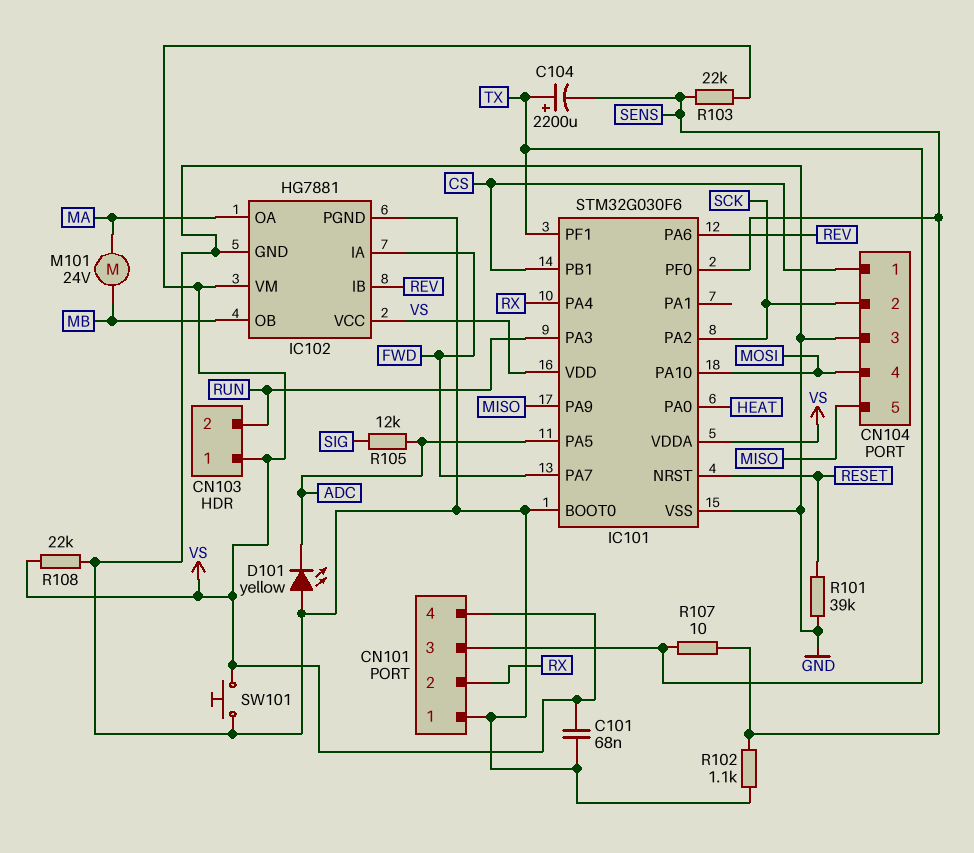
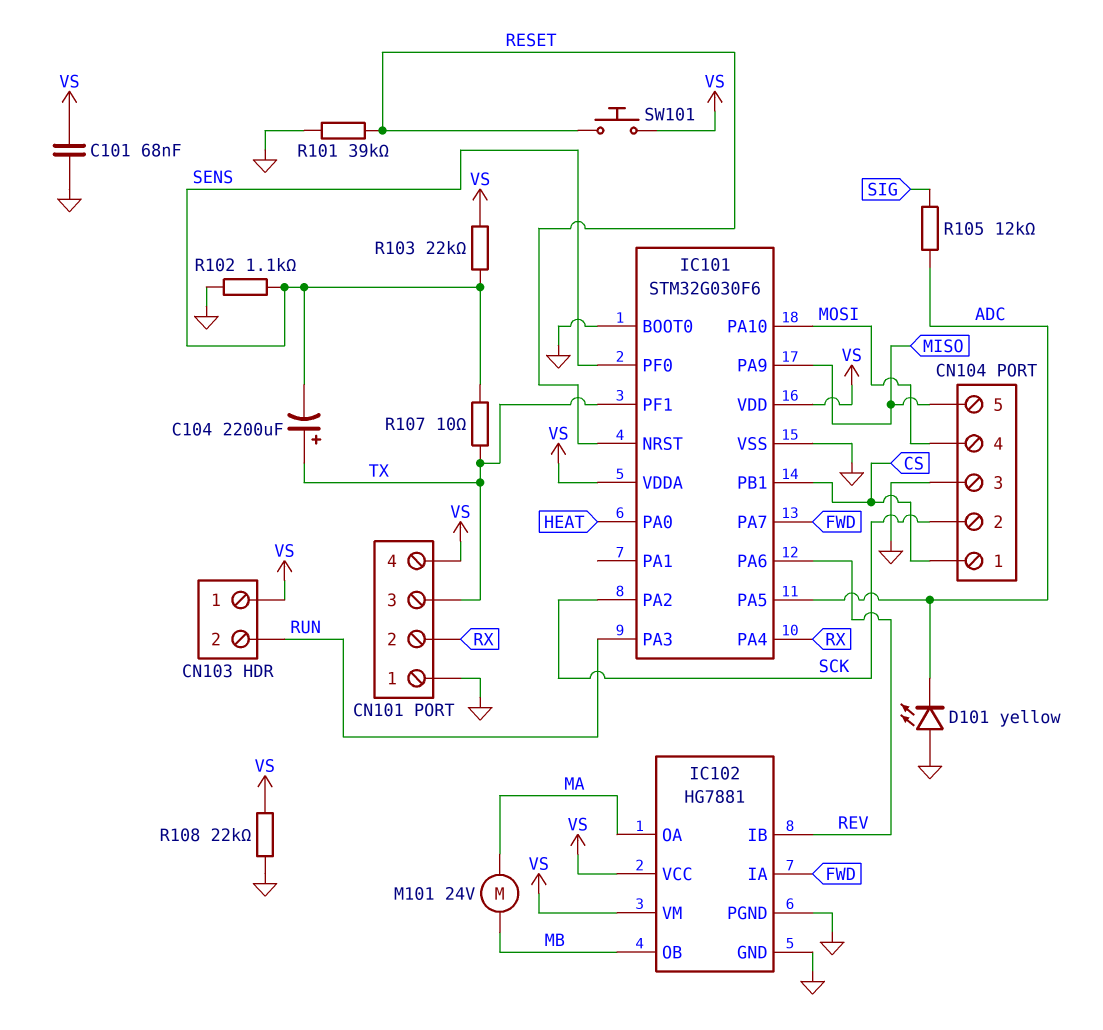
SW101: button (GND, VS) -> button (RESET, VS)

